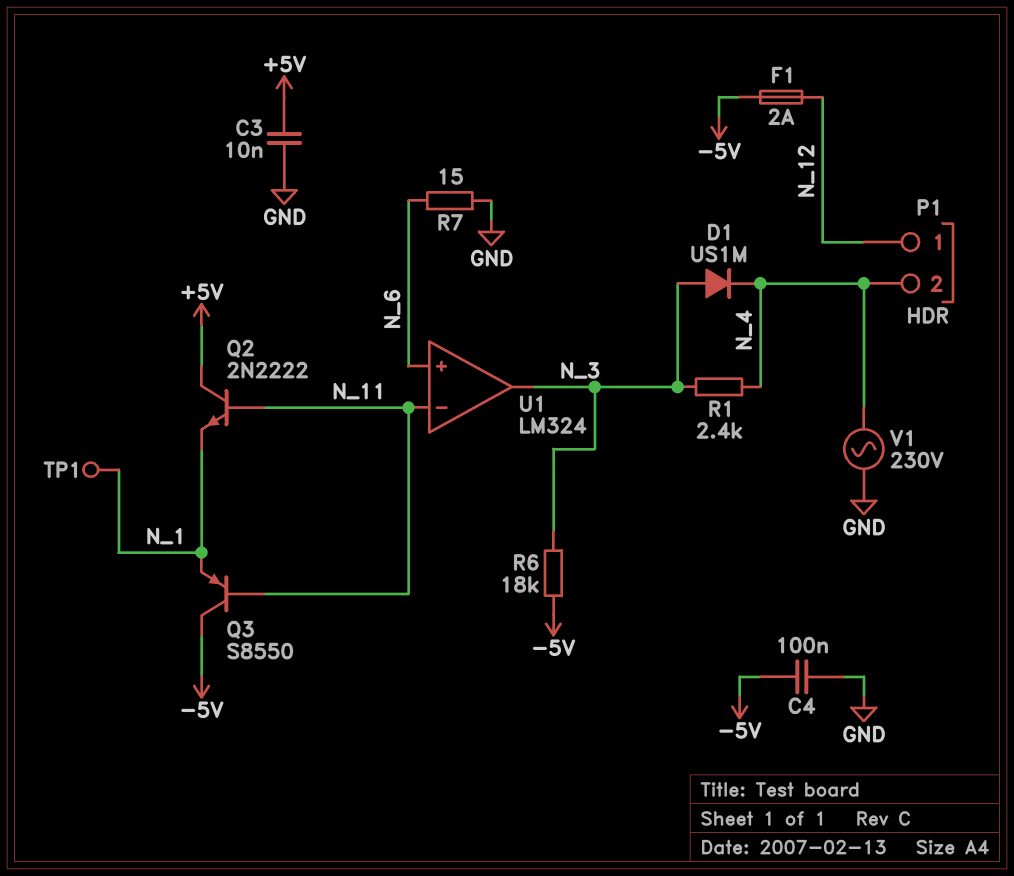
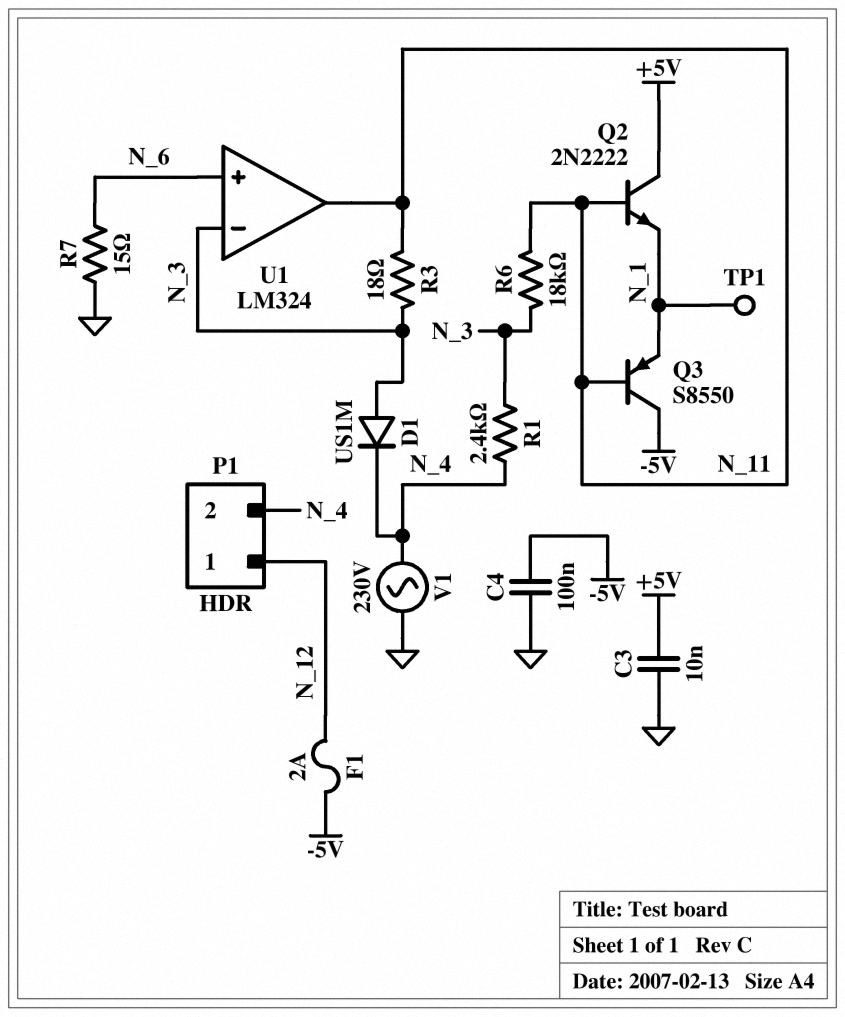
R3: none -> 18 (N_3, N_11)
R6: 18k (-5V, N_3) -> 18k (N_3, N_11)
U1 pin in-: N_11 -> N_3
U1 pin out: N_3 -> N_11

